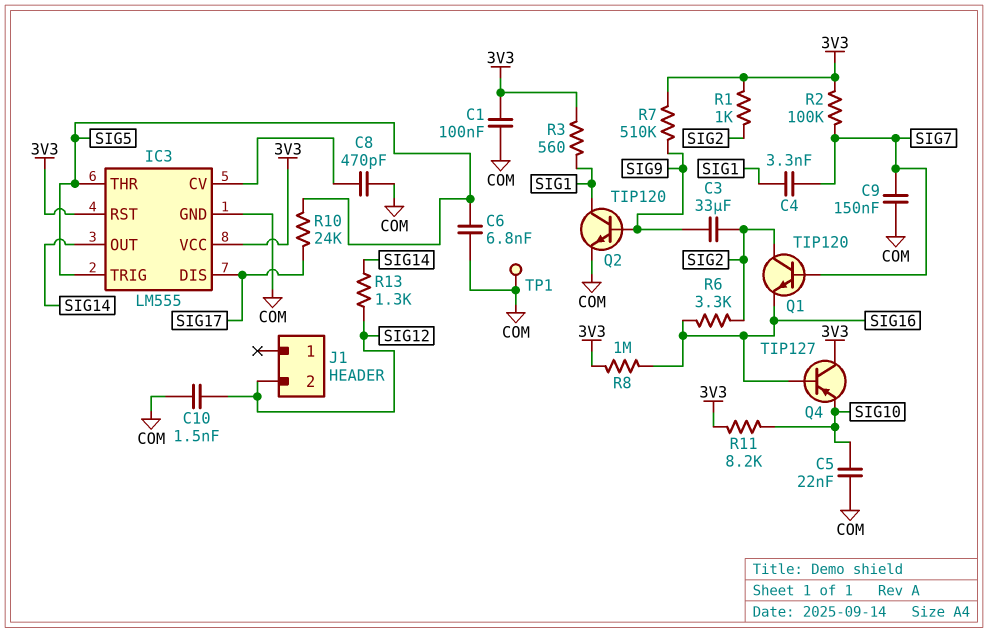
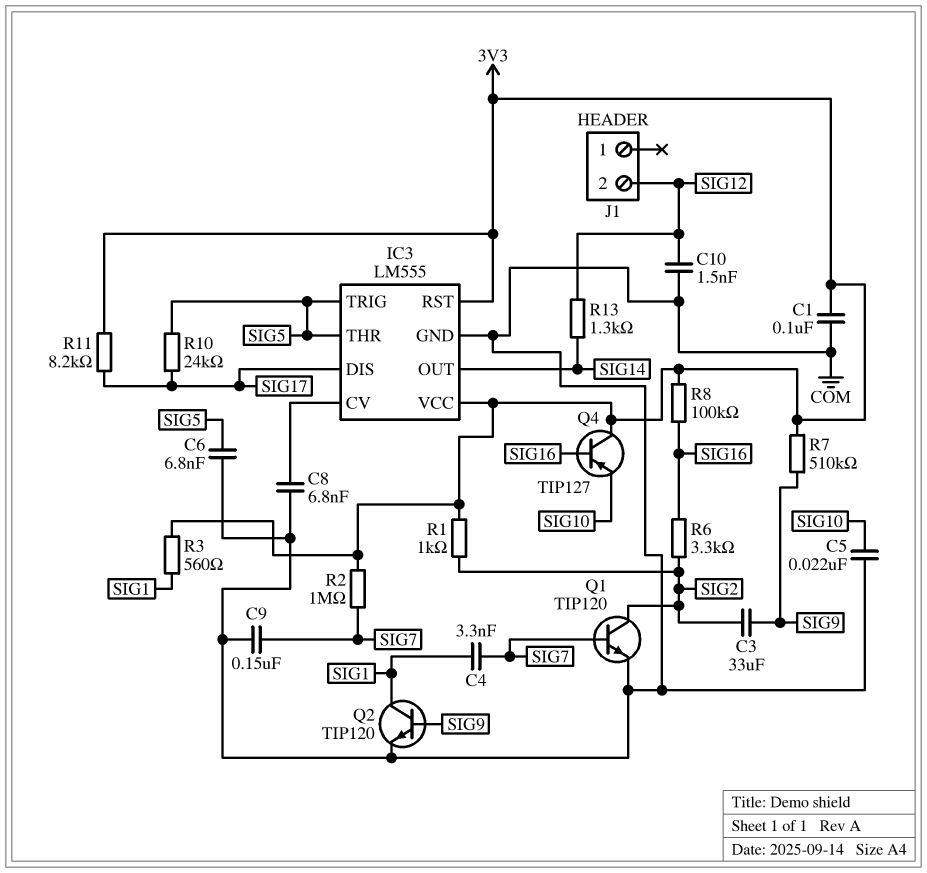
C8: 470pF (COM, IC3/CV) -> 6.8nF (COM, IC3/CV)
Q1: NPN TIP120 (B SIG7, C SIG2, E SIG16) -> NPN TIP120 (B SIG7, C SIG2, E COM)
R2: 100k (3V3, SIG7) -> 1M (3V3, SIG7)
R8: 1M (3V3, SIG16) -> 100k (3V3, SIG16)
R11: 8.2k (3V3, SIG10) -> 8.2k (3V3, SIG17)
TP1: test point (COM) -> none

